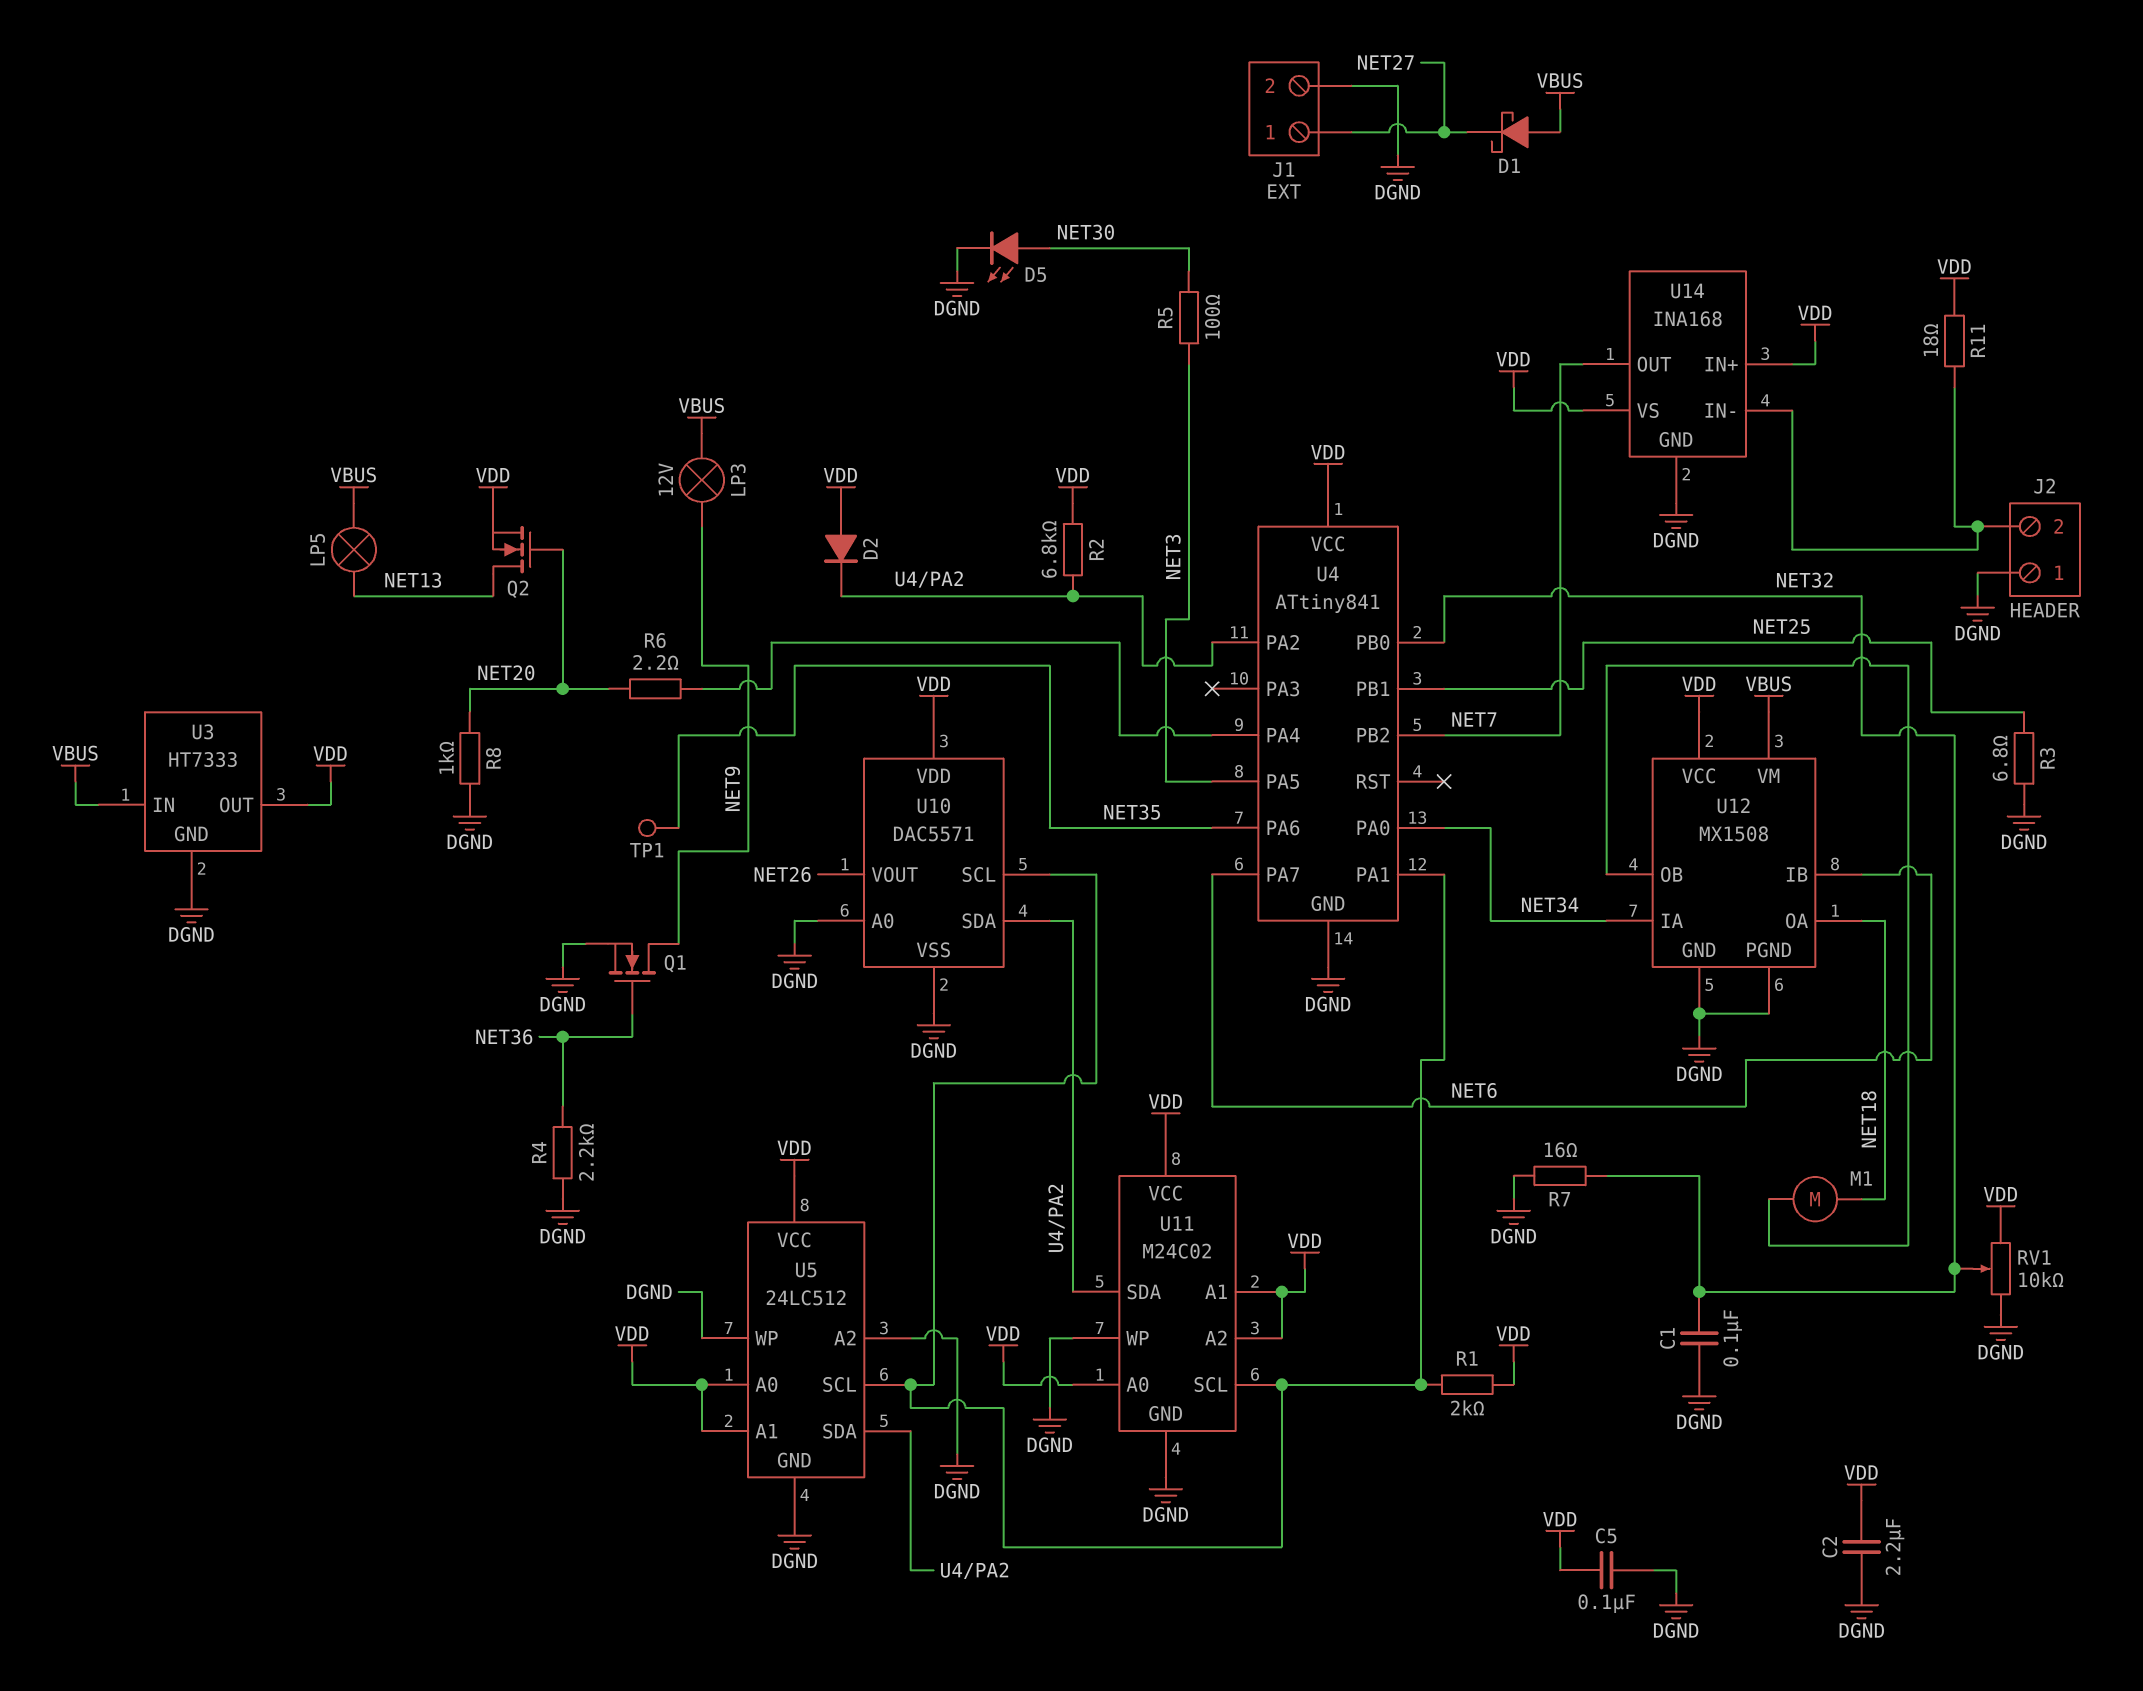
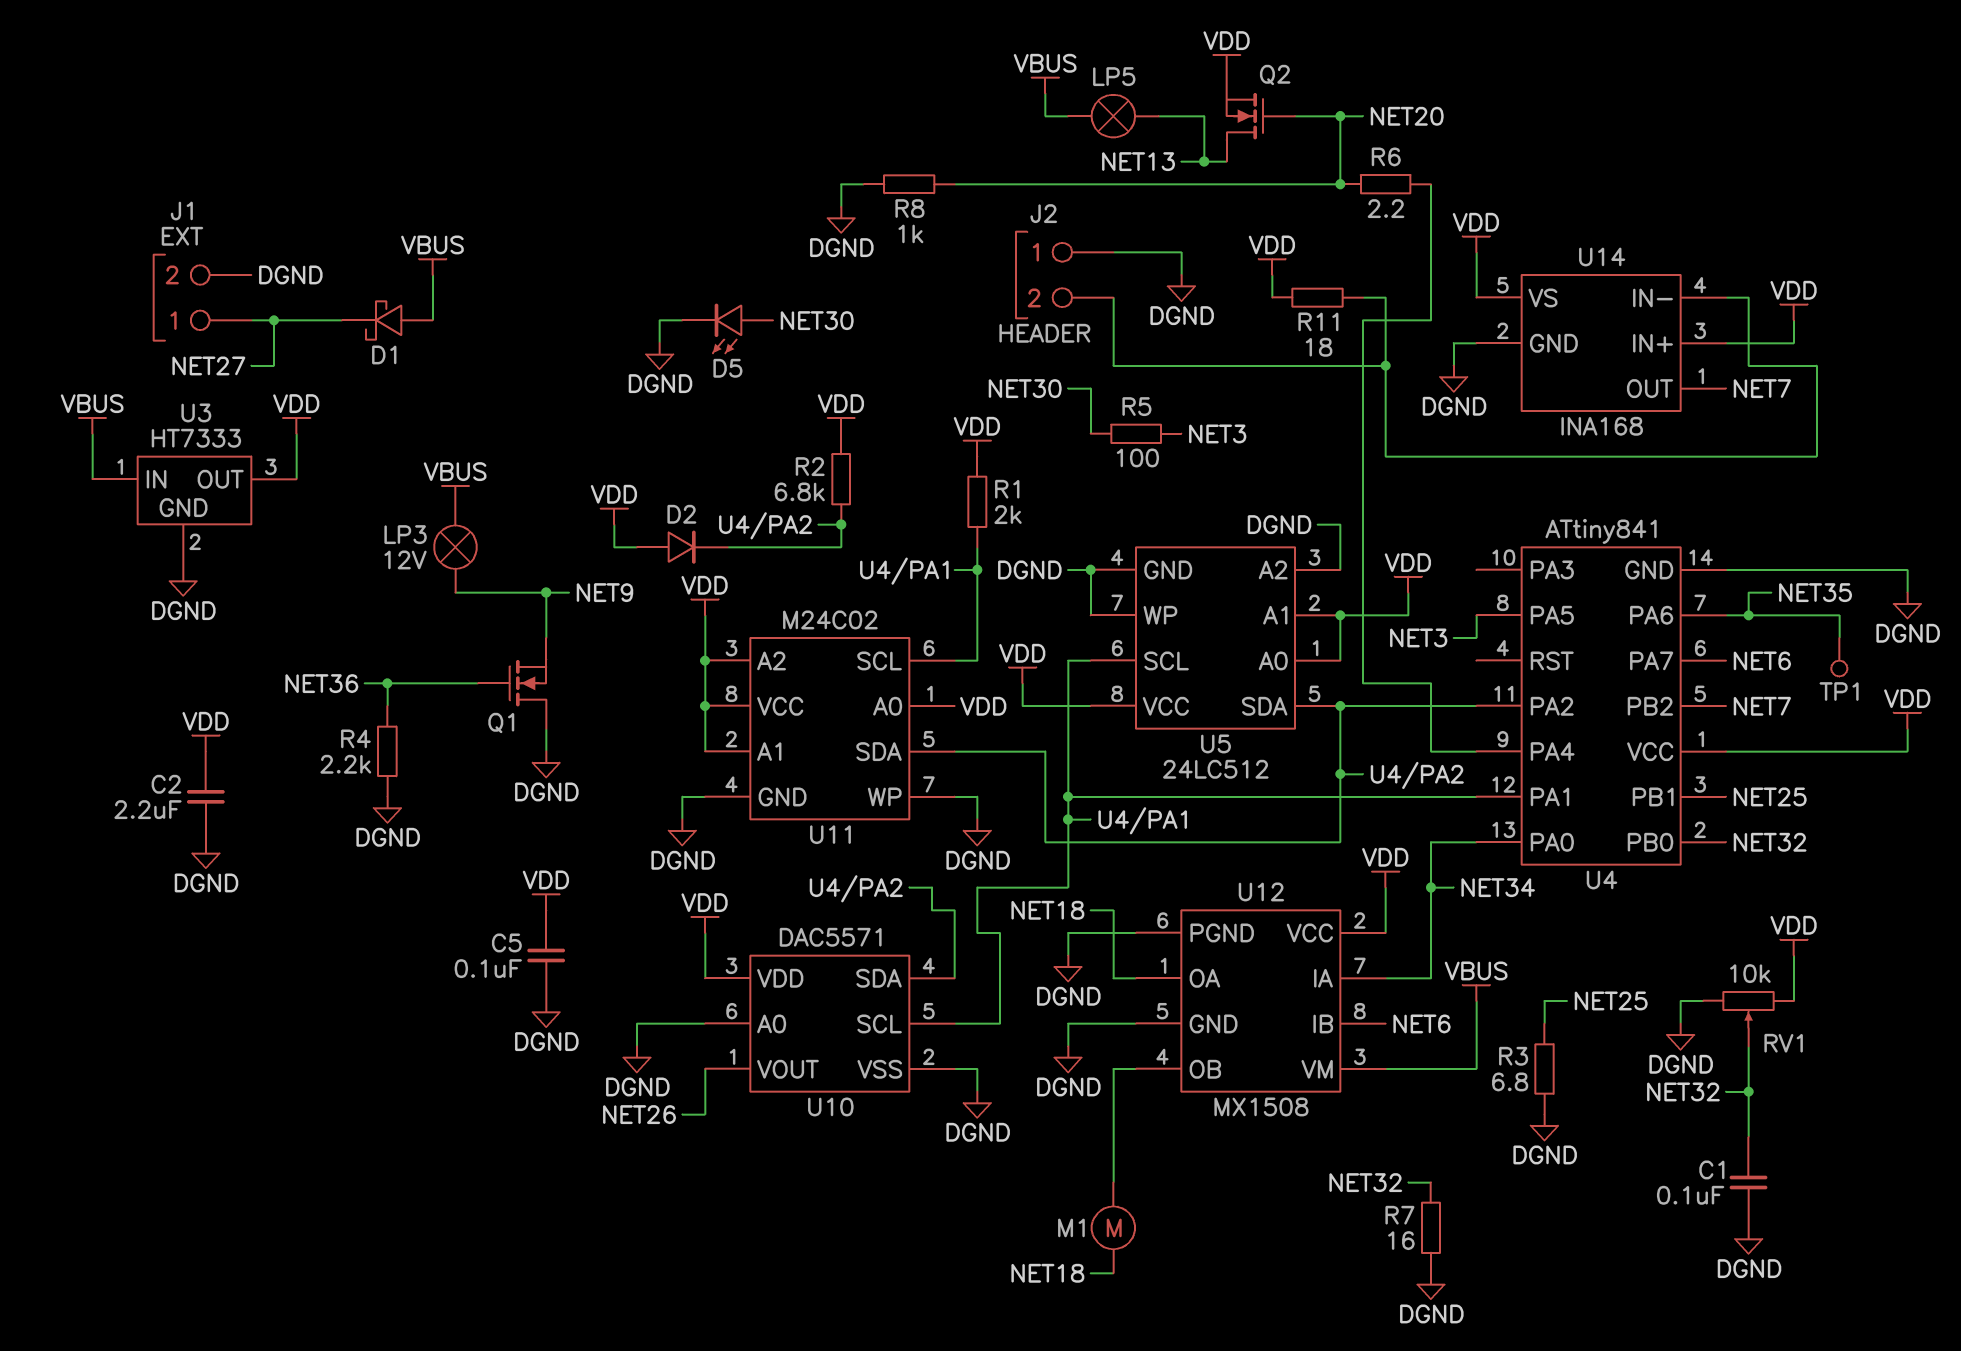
Q1: NMOS (G NET36, D NET9, S DGND) -> NMOS (G NET36, D DGND, S NET9)

